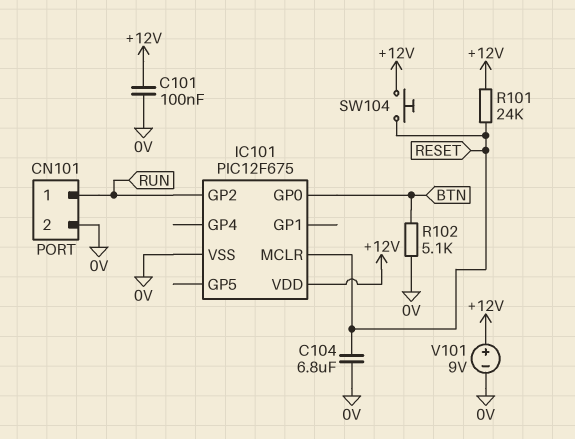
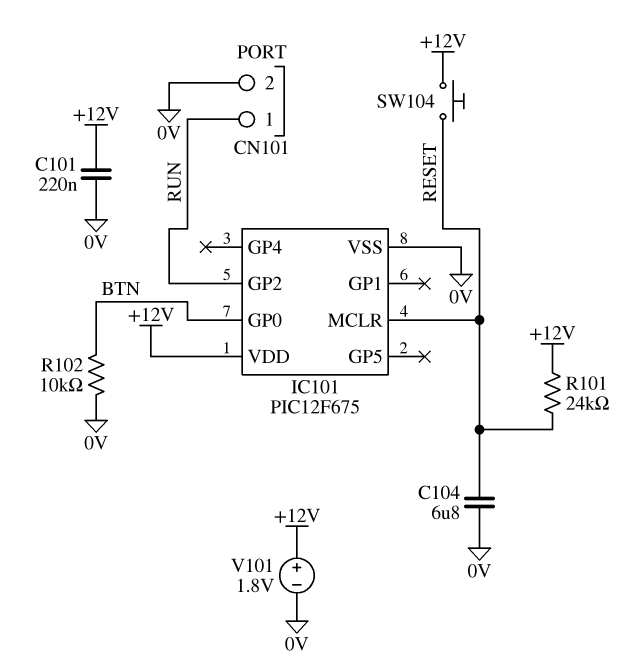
C101: 100nF (+12V, 0V) -> 220nF (+12V, 0V)
R102: 5.1k (0V, BTN) -> 10k (0V, BTN)
V101: 9V (plus +12V, minus 0V) -> 1.8V (plus +12V, minus 0V)

